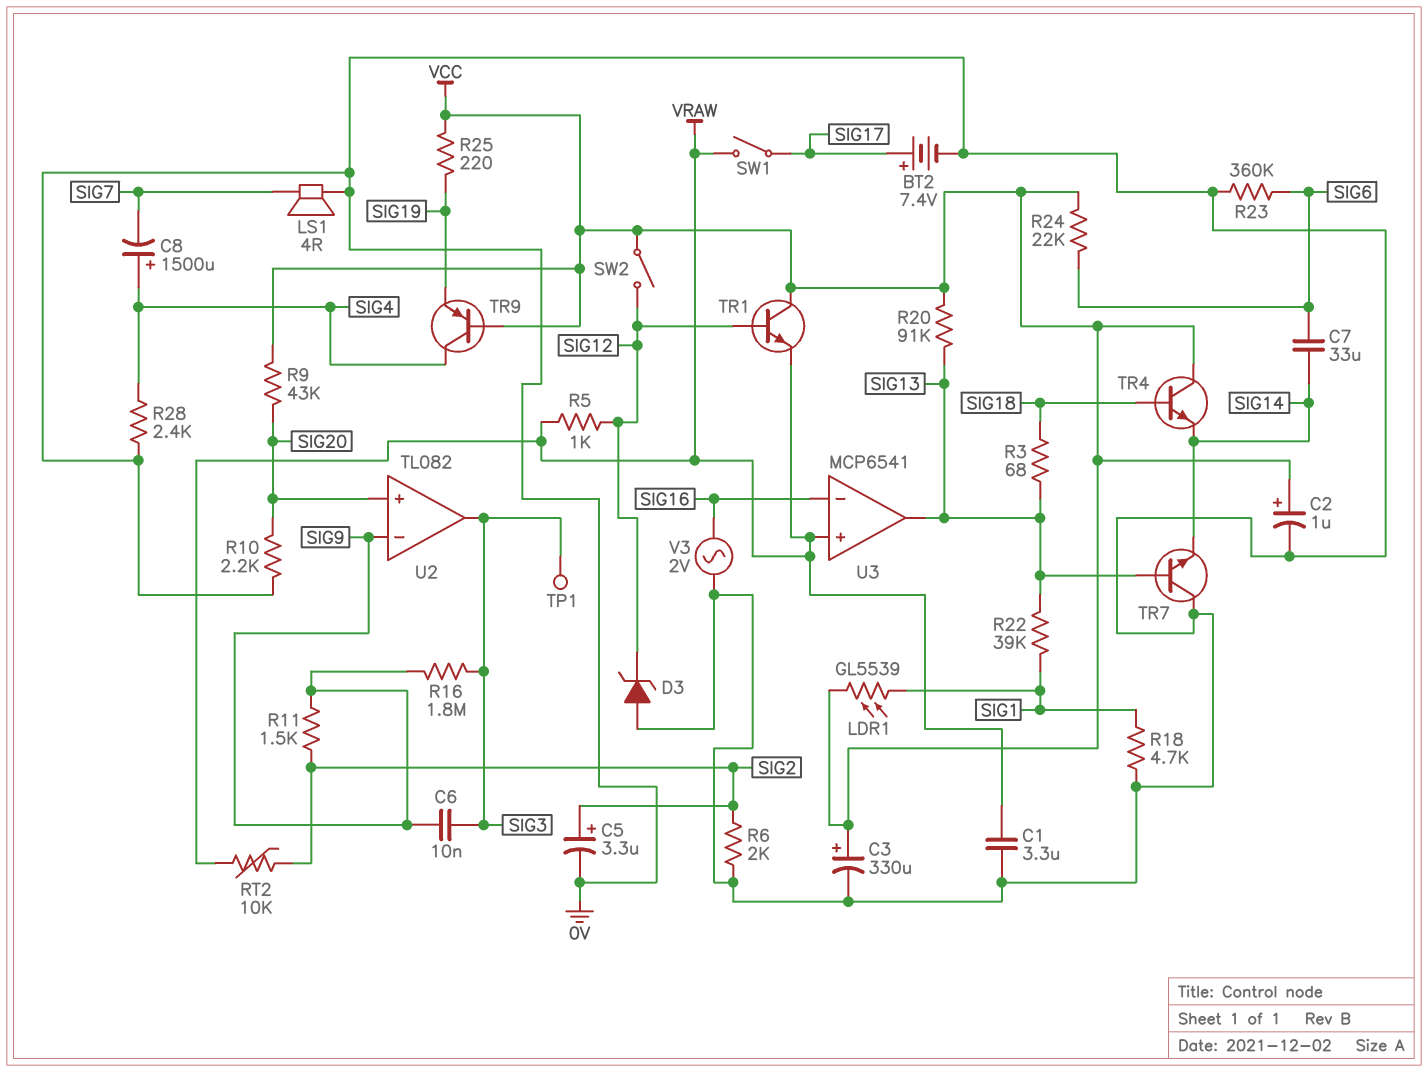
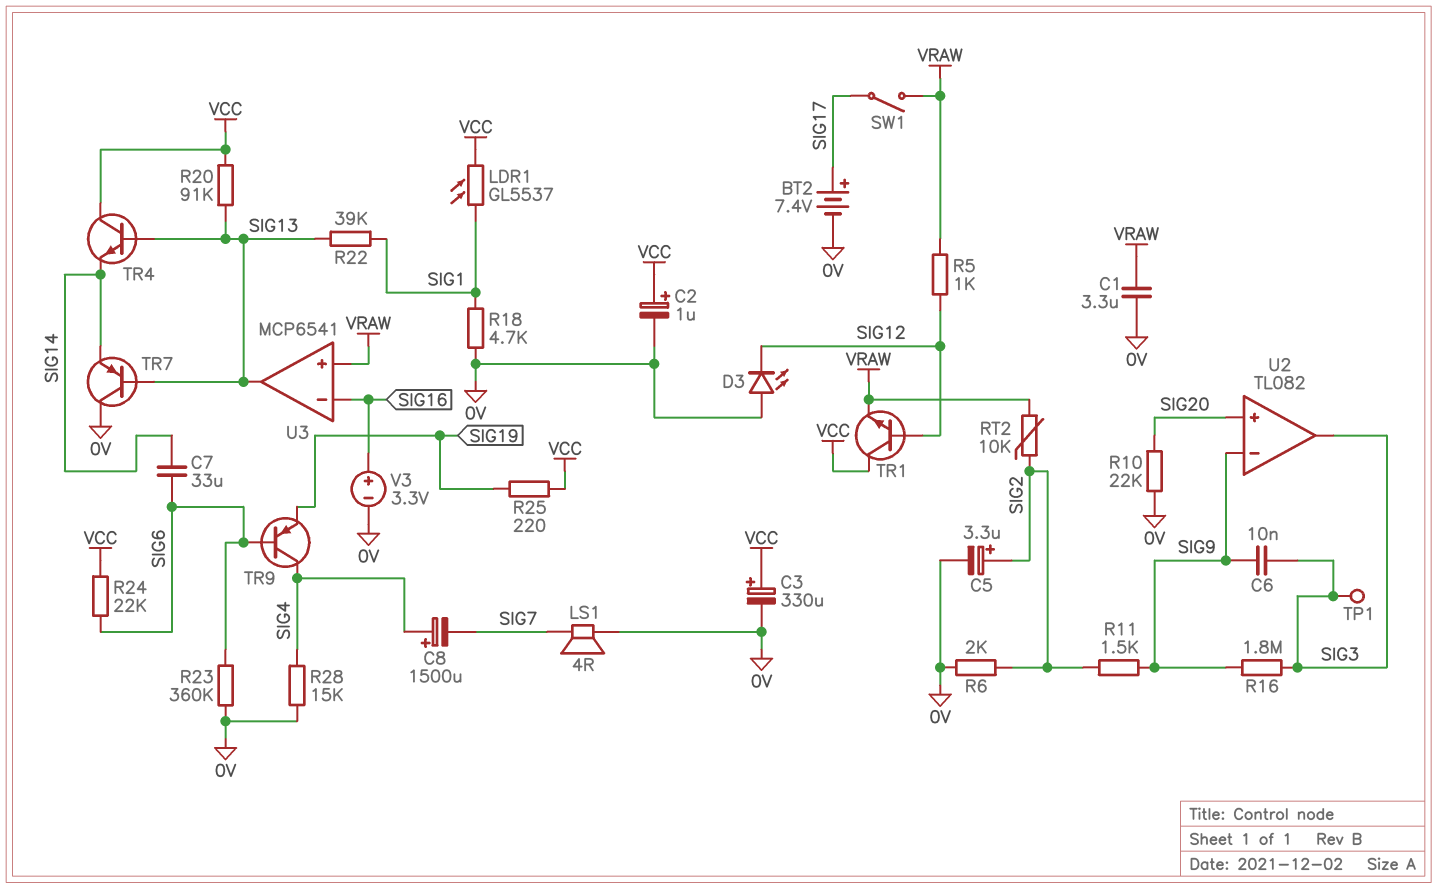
D3: zener (A 0V, K SIG12) -> LED (A 0V, K SIG12)
LDR1: GL5539 (SIG1, VCC) -> GL5537 (SIG1, VCC)
R3: 68 (SIG13, SIG18) -> none
R9: 43k (SIG20, VCC) -> none
R10: 2.2k (0V, SIG20) -> 22k (0V, SIG20)
R28: 2.4k (0V, SIG4) -> 15k (0V, SIG4)
SW2: switch (SIG12, VCC) -> none
TR4: NPN (B SIG18, C VCC, E SIG14) -> NPN (B SIG13, C VCC, E SIG14)
TR7: NPN (B SIG13, C 0V, E SIG14) -> PNP (B SIG13, C 0V, E SIG14)
TR9: PNP (B VCC, C SIG4, E SIG19) -> PNP (B SIG6, C SIG4, E SIG19)
V3: AC 2V (0V, SIG16) -> 3.3V (plus SIG16, minus 0V)

